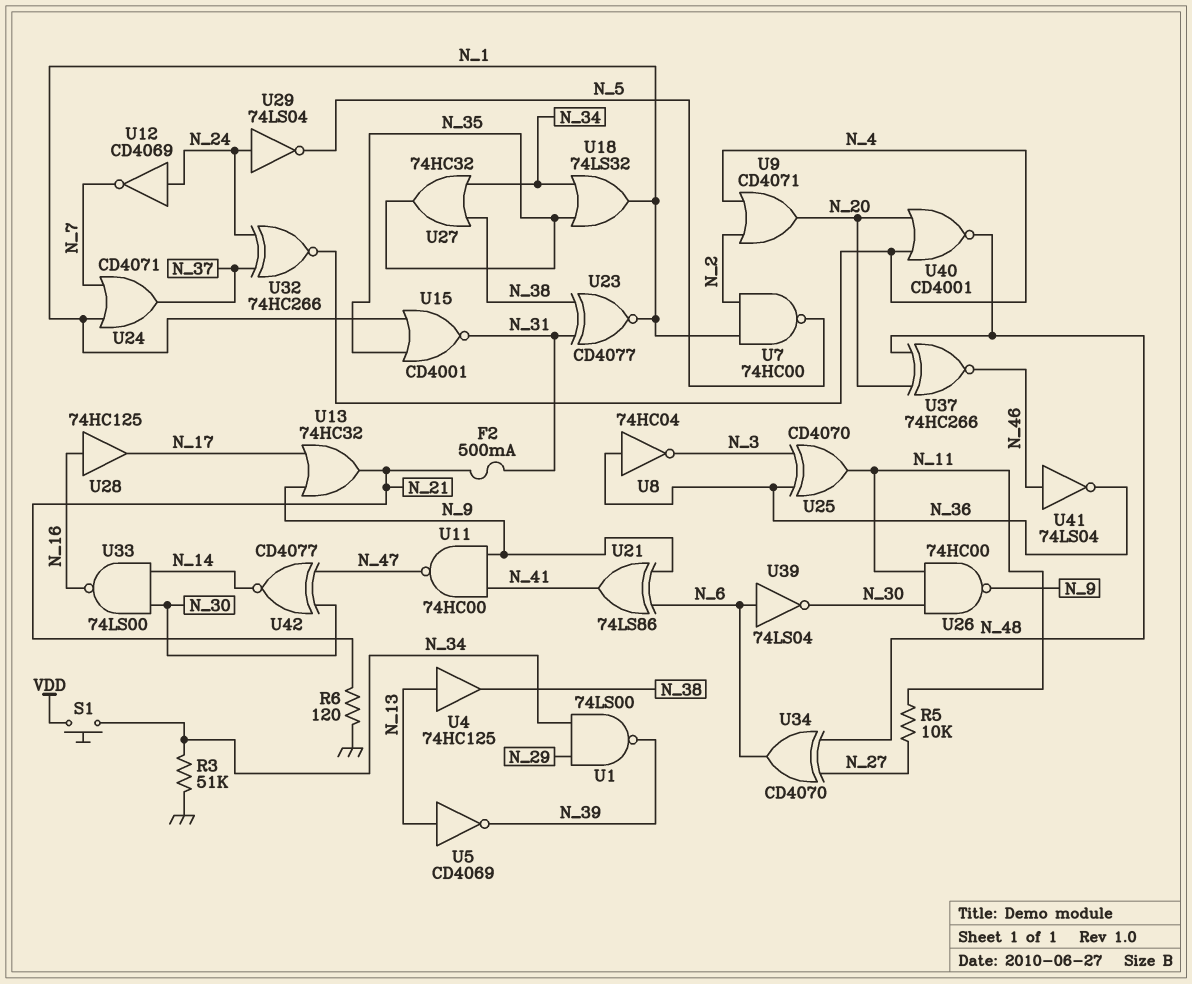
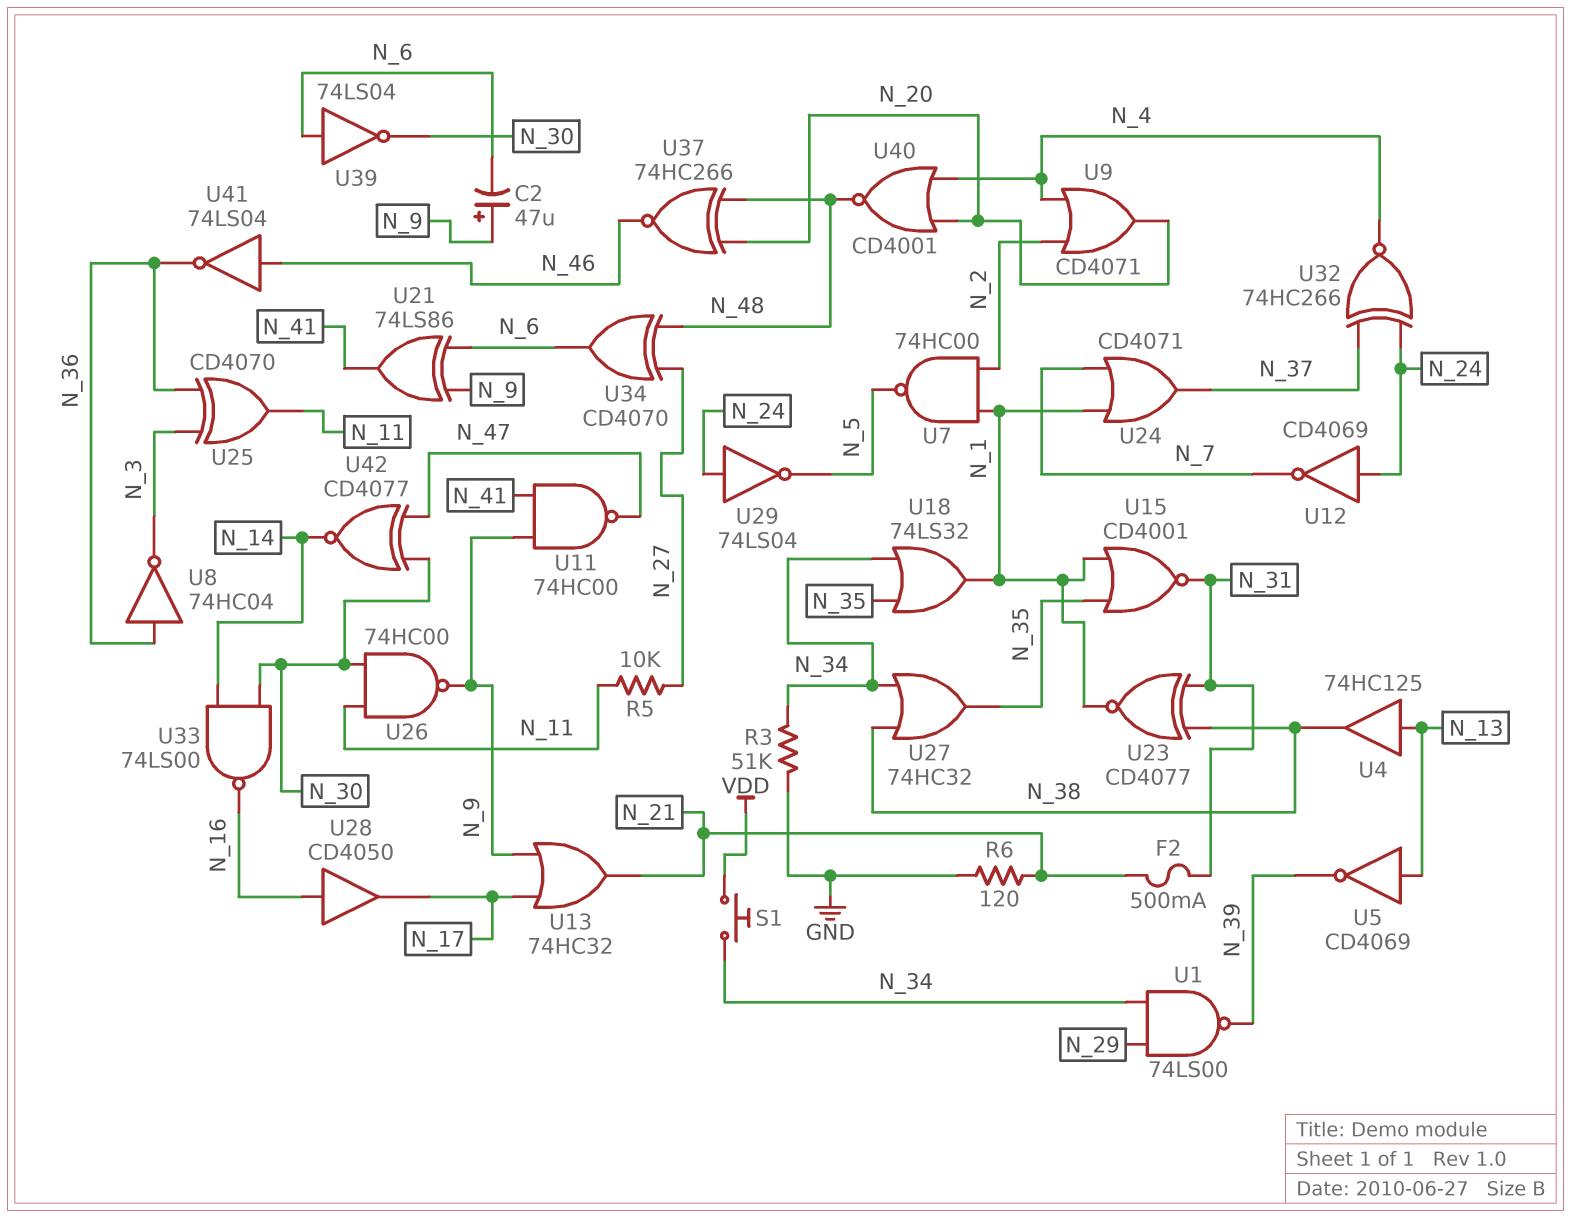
C2: none -> 47uF (plus N_9, minus N_6)
U28: buffer 74HC125 (in N_16, out N_17) -> buffer CD4050 (in N_16, out N_17)

